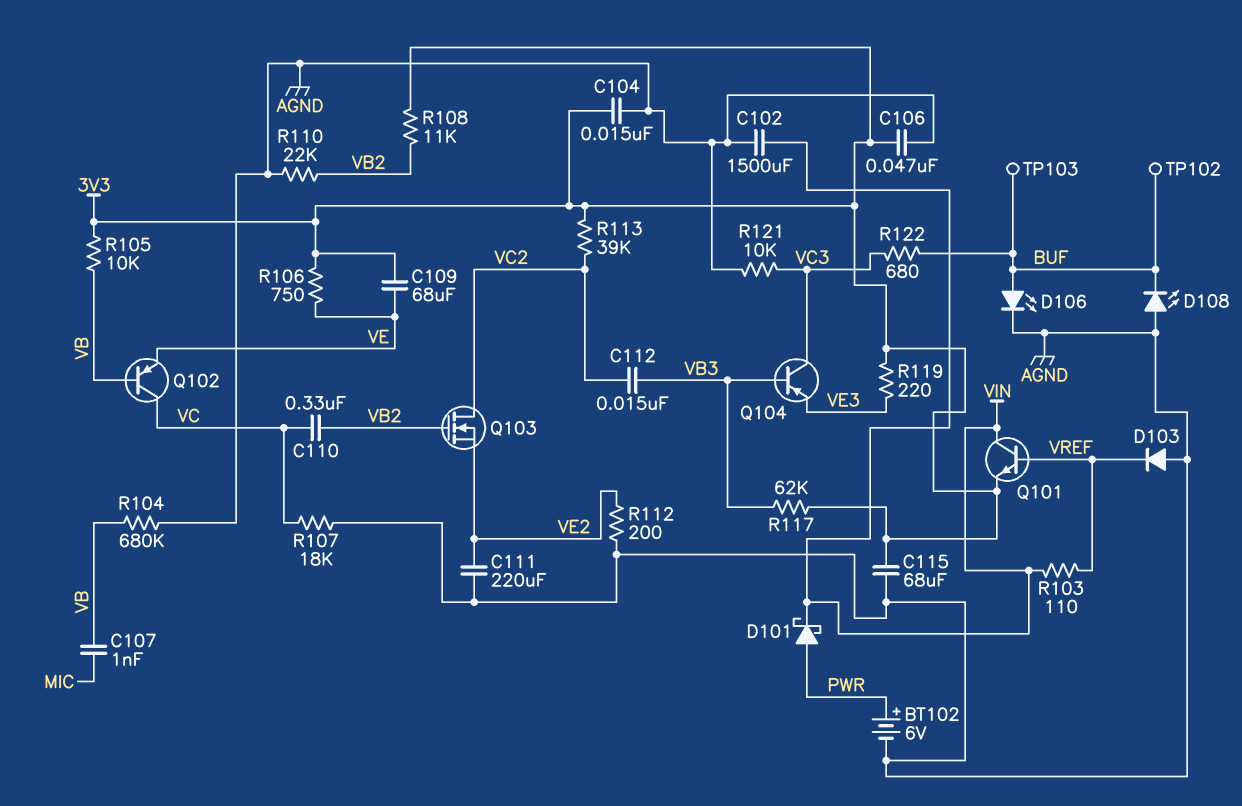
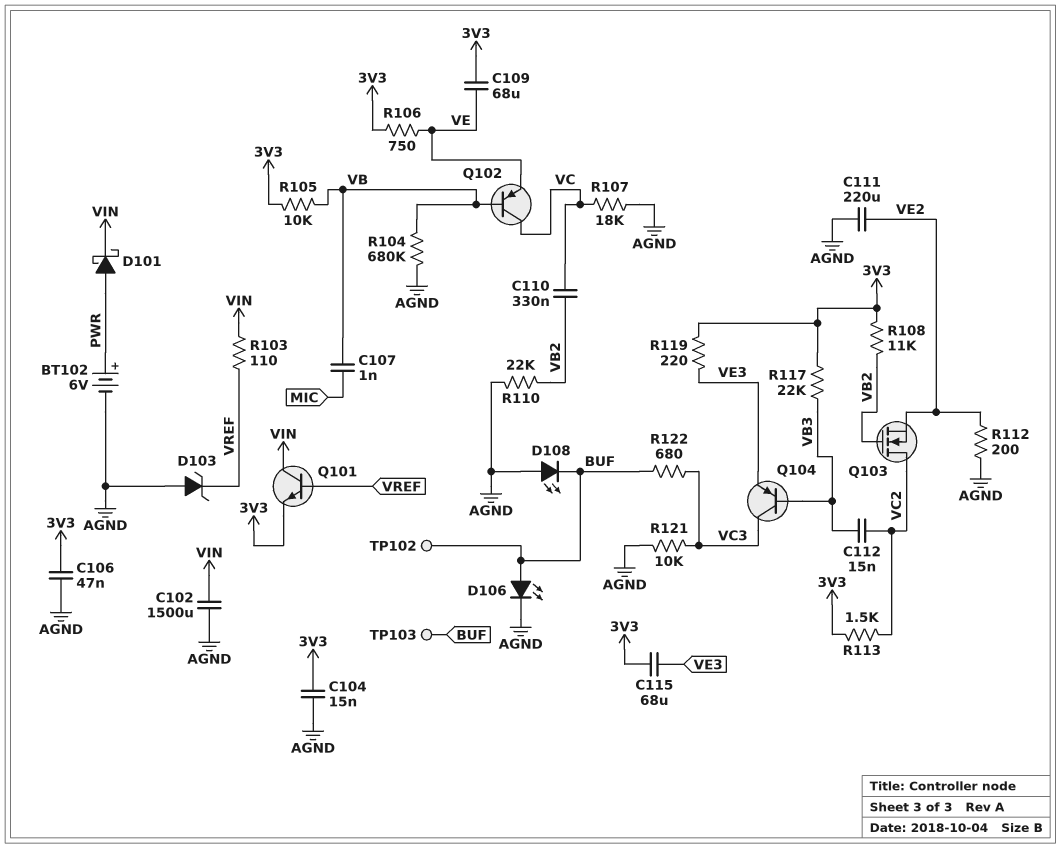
C115: 68uF (3V3, AGND) -> 68uF (3V3, VE3)
D103: diode (A AGND, K VREF) -> zener (A AGND, K VREF)
R113: 39k (3V3, VC2) -> 1.5k (3V3, VC2)
R117: 62k (3V3, VB3) -> 22k (3V3, VB3)

